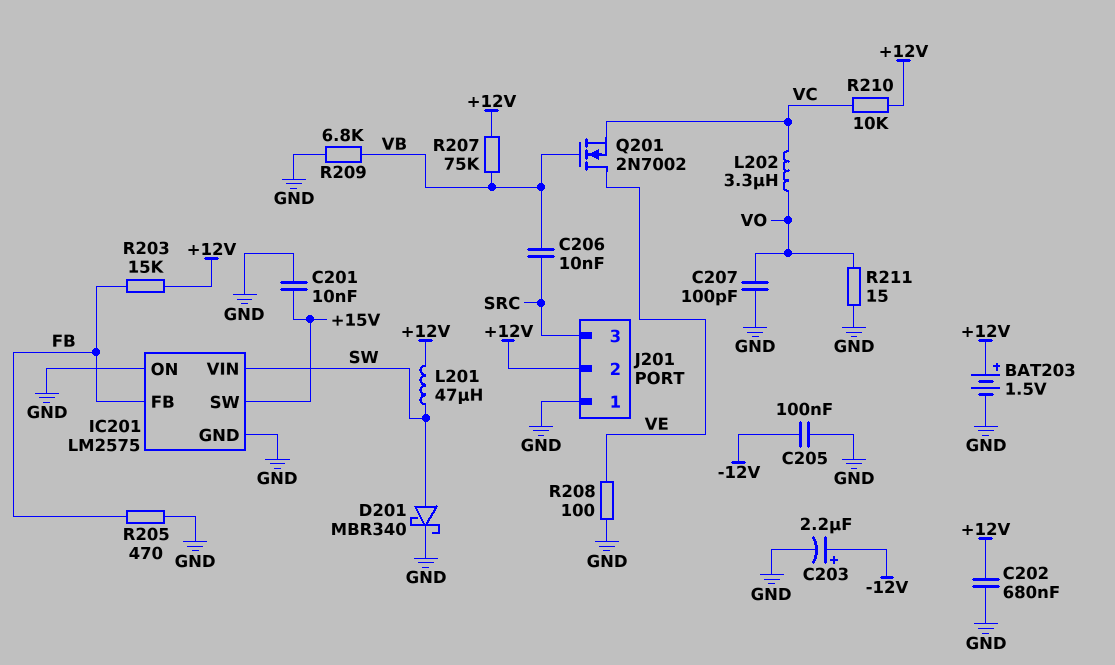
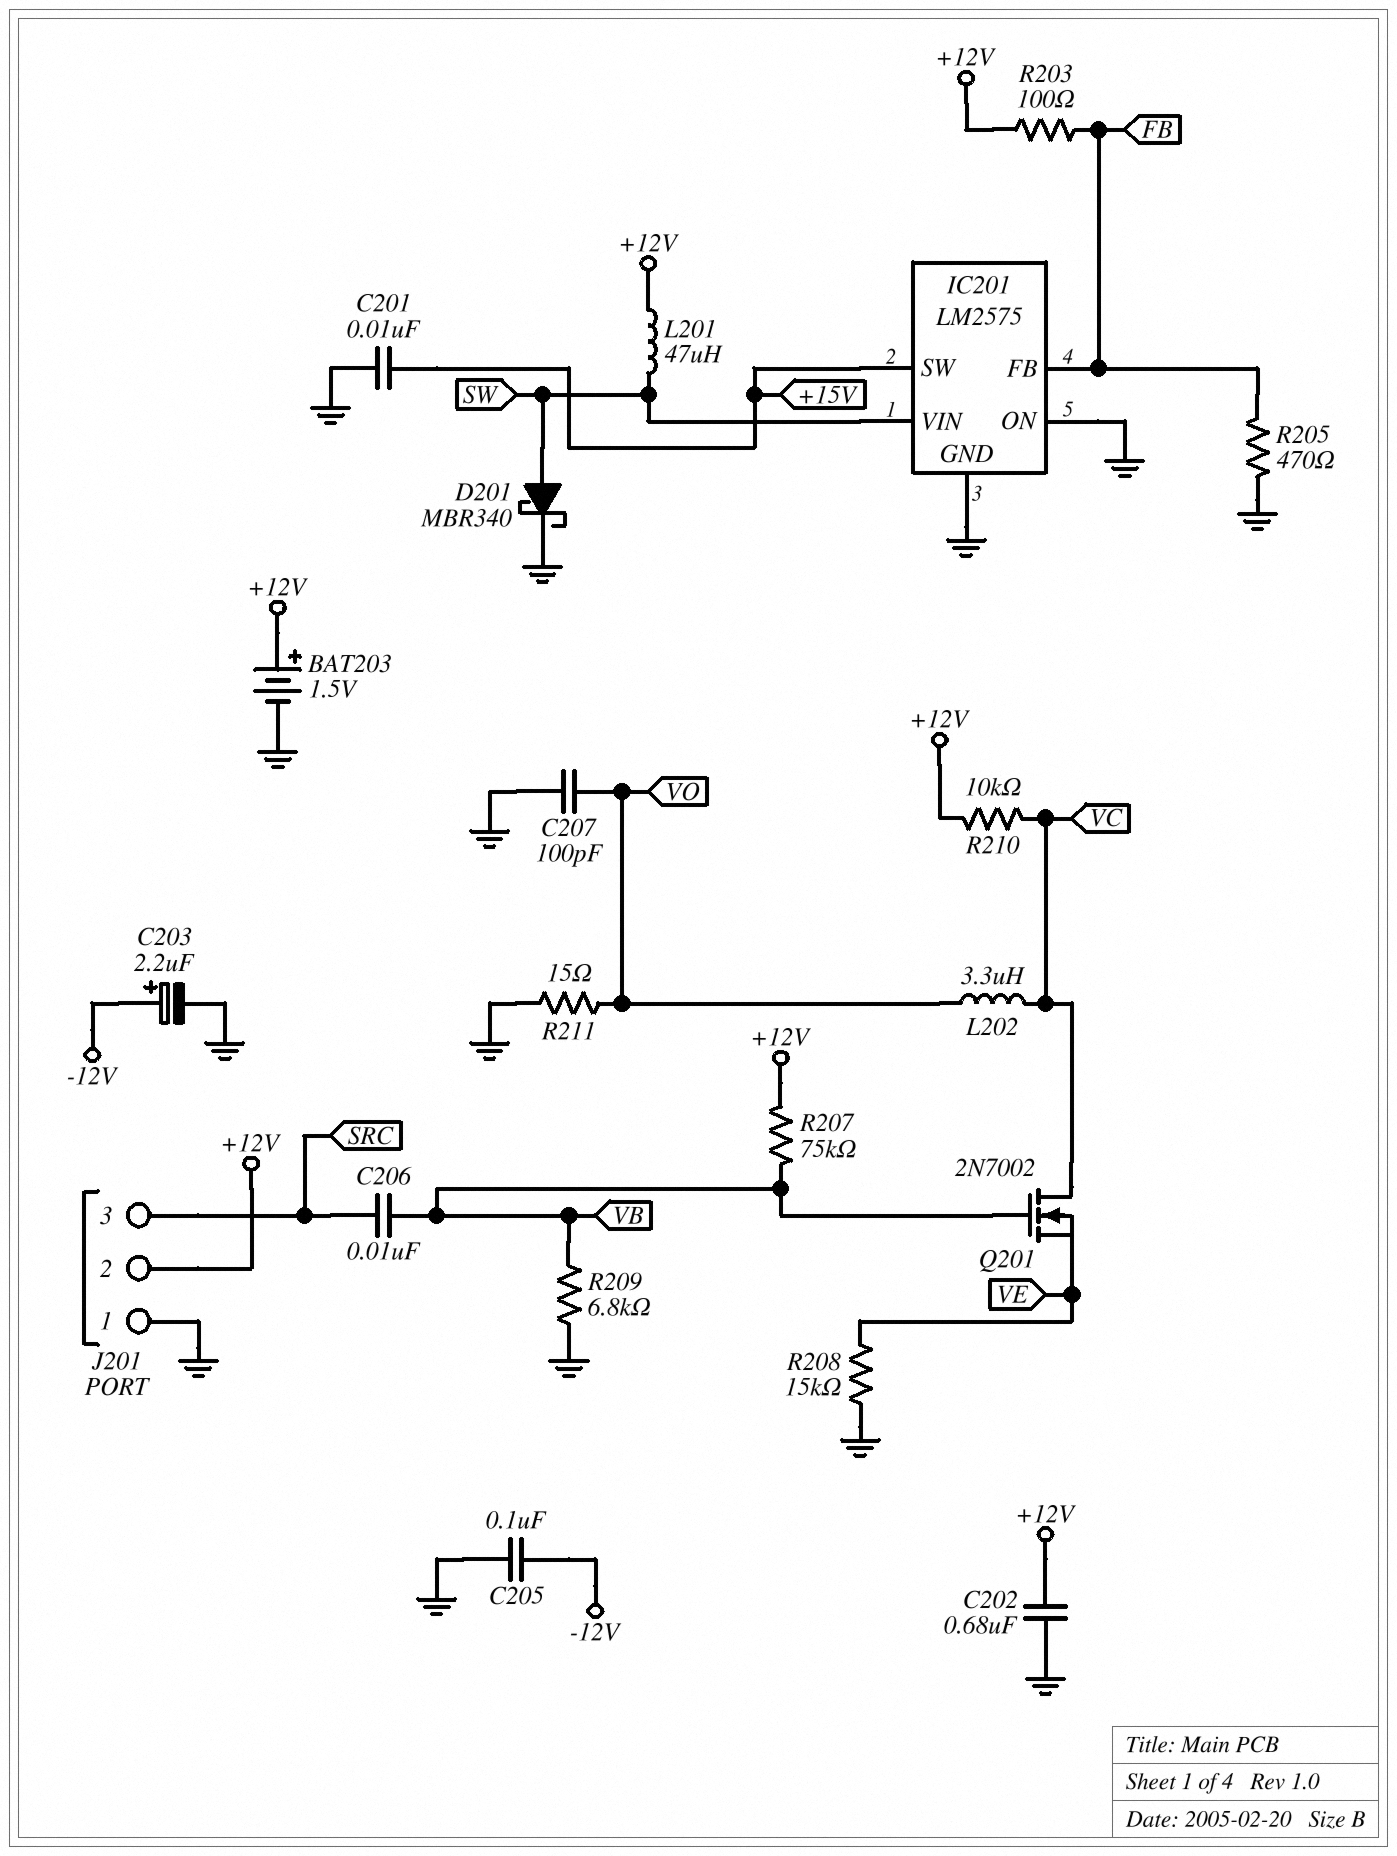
Q201: NMOS 2N7002 (G VB, D VE, S VC) -> NMOS 2N7002 (G VB, D VC, S VE)
R203: 15k (+12V, FB) -> 100 (+12V, FB)
R208: 100 (GND, VE) -> 15k (GND, VE)

